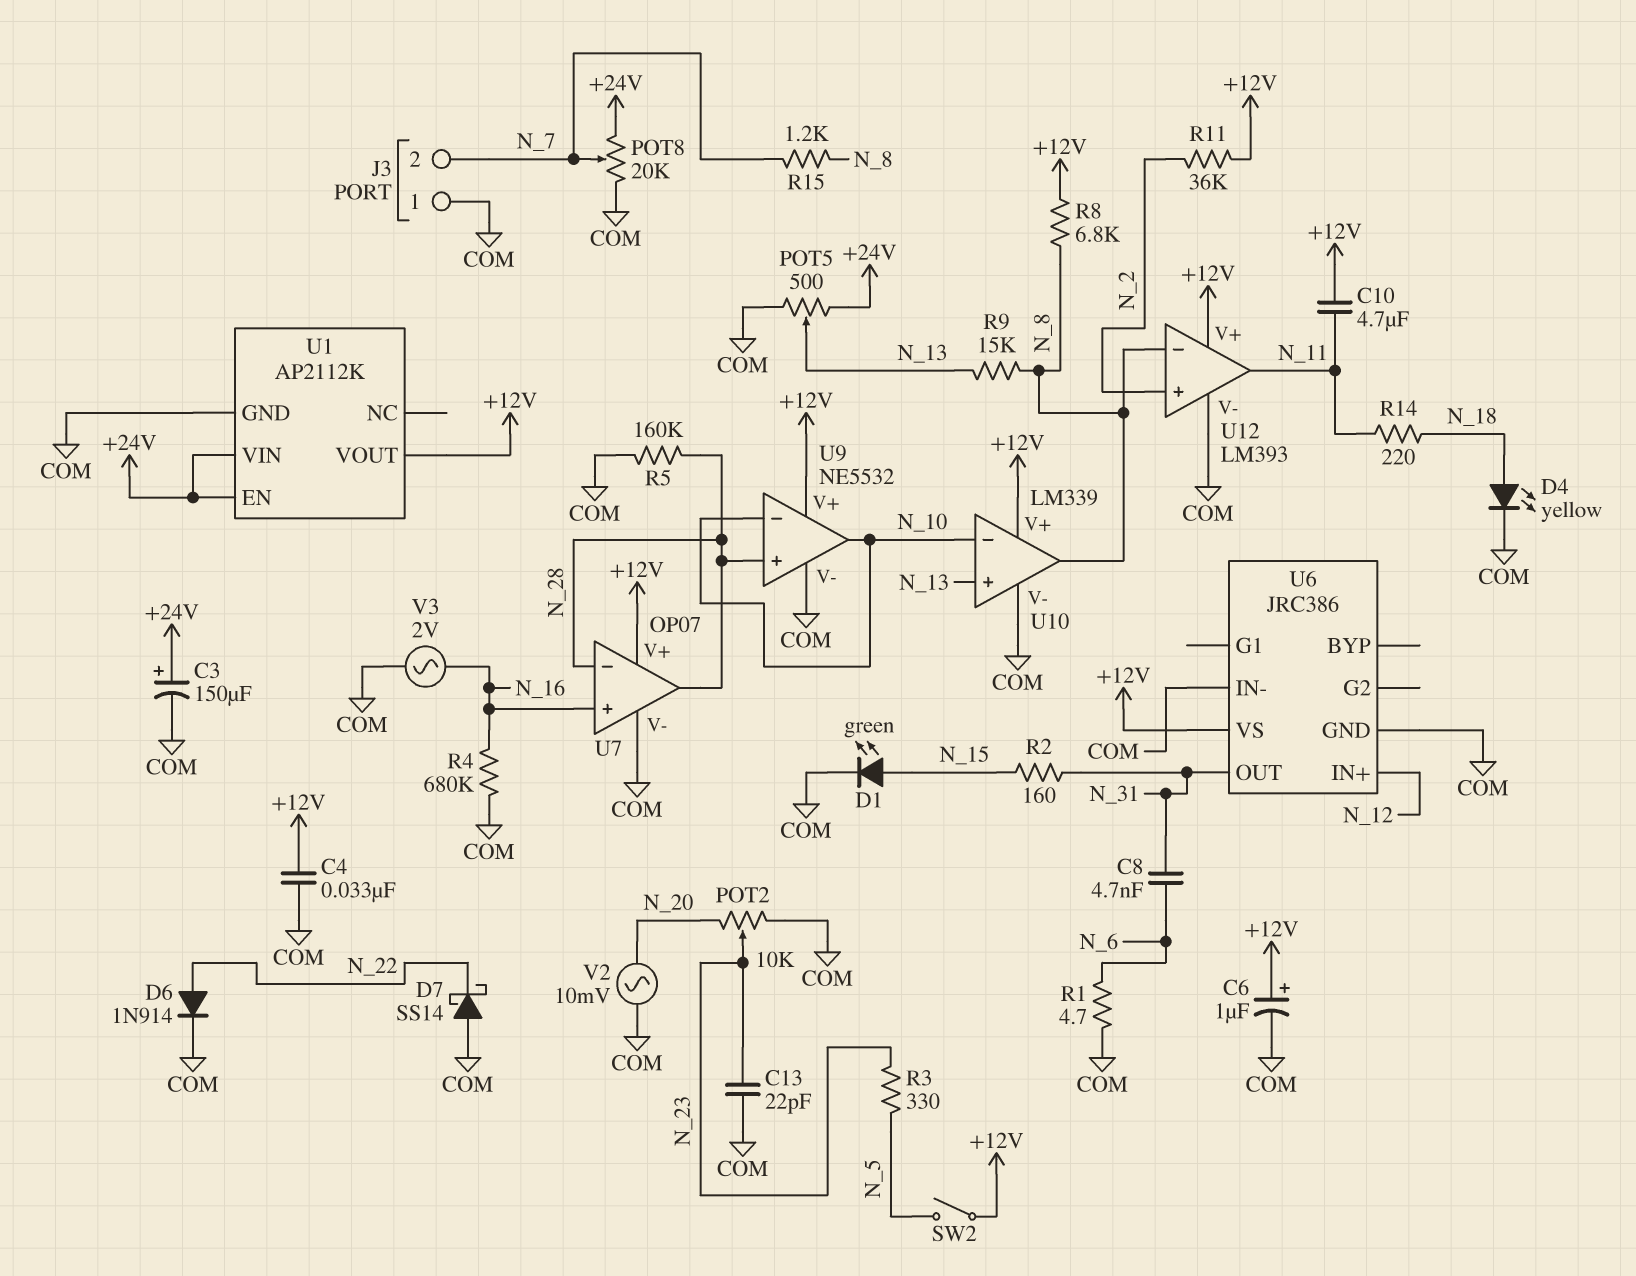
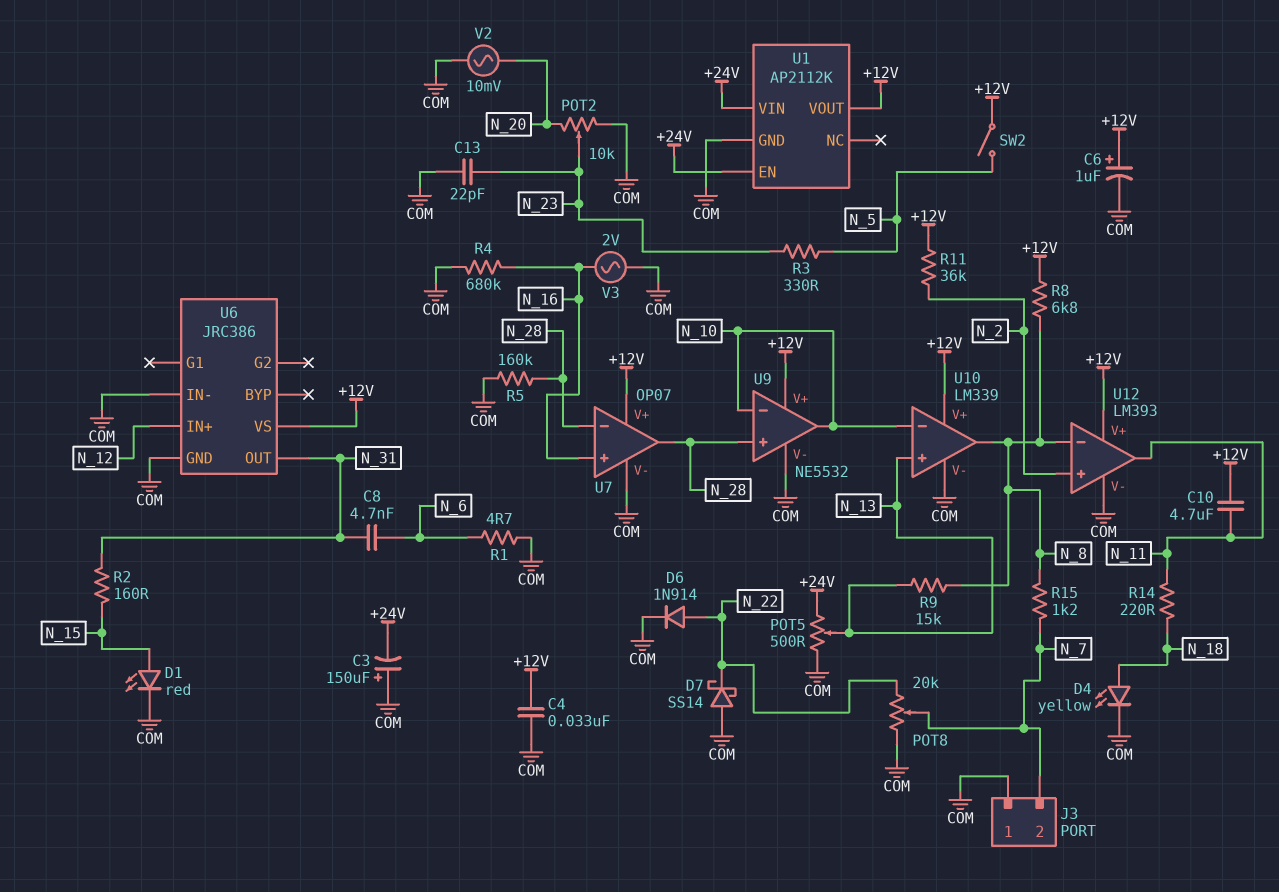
C3: 150uF (plus +24V, minus COM) -> 150uF (plus COM, minus +24V)
D1: LED green (A N_15, K COM) -> LED red (A N_15, K COM)
POT8: 20k (+24V, COM, wiper N_7) -> 20k (COM, N_22, wiper N_7)

